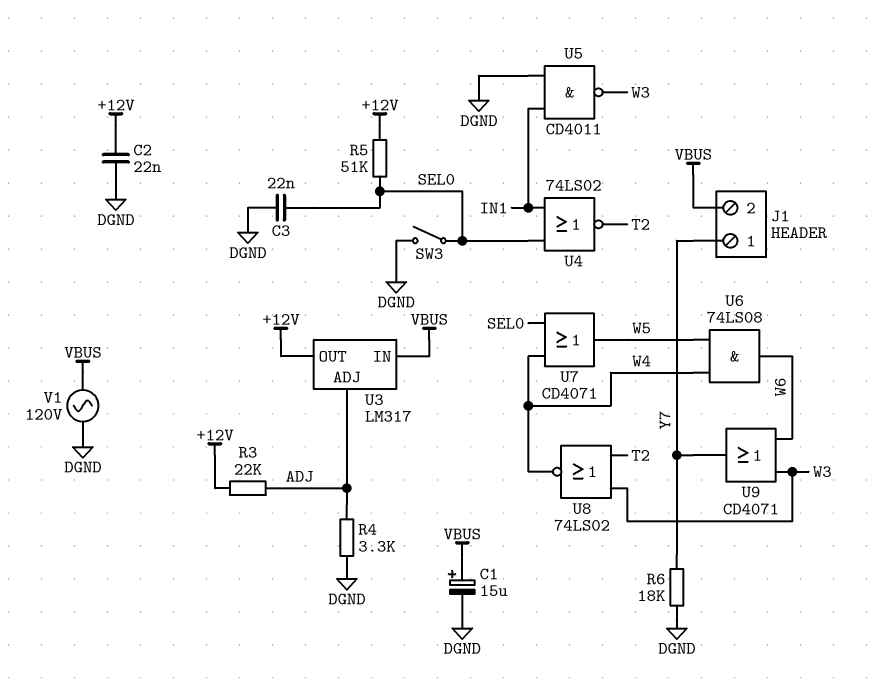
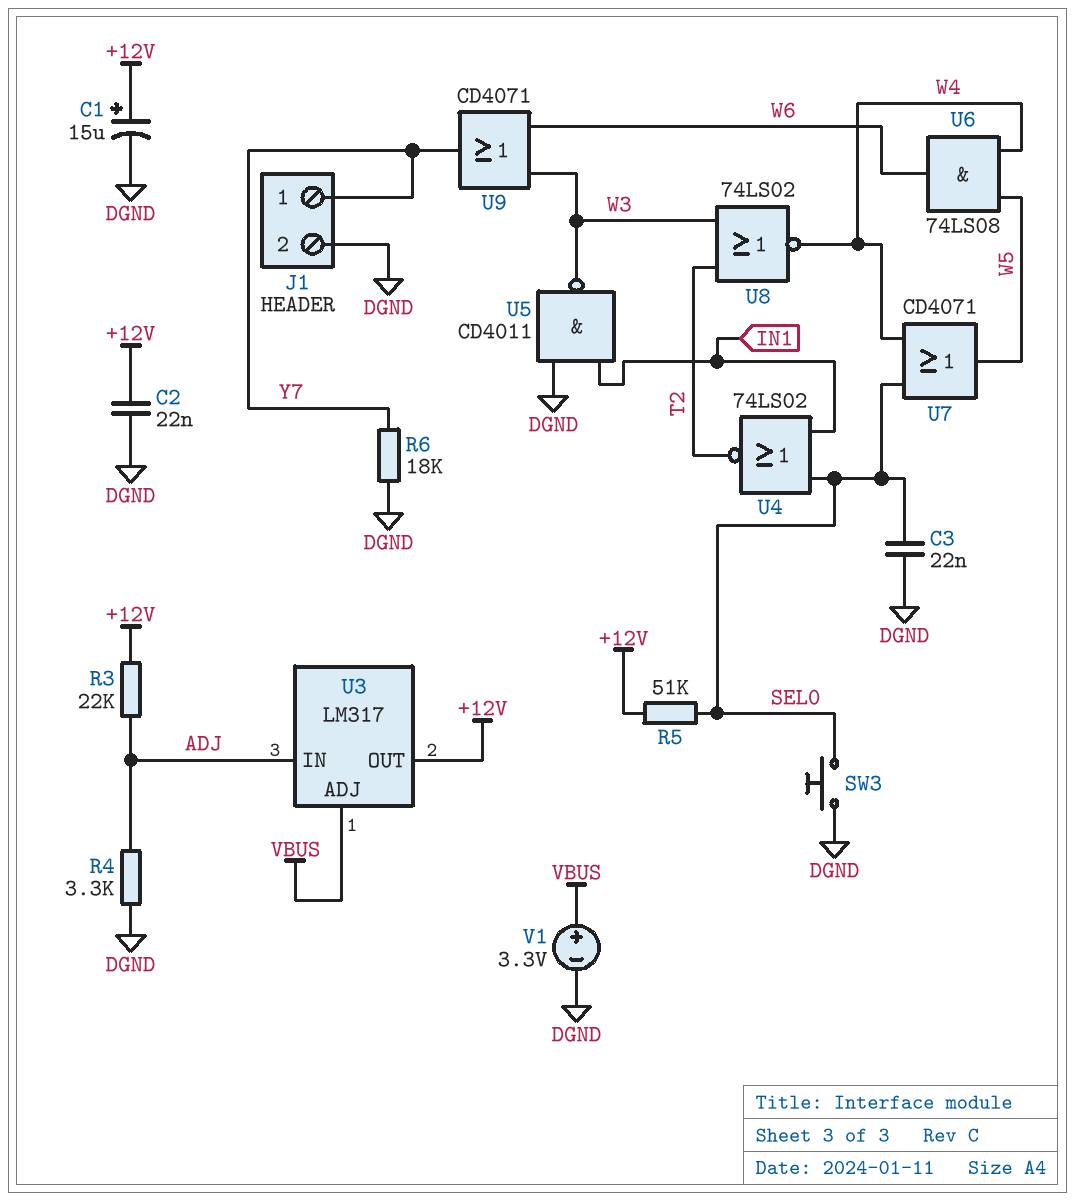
C1: 15uF (plus VBUS, minus DGND) -> 15uF (plus +12V, minus DGND)
J1 pin 2: VBUS -> DGND
SW3: switch (DGND, SEL0) -> button (DGND, SEL0)
U3 pin ADJ: ADJ -> VBUS
U3 pin IN: VBUS -> ADJ
V1: AC 120V (DGND, VBUS) -> 3.3V (plus VBUS, minus DGND)

